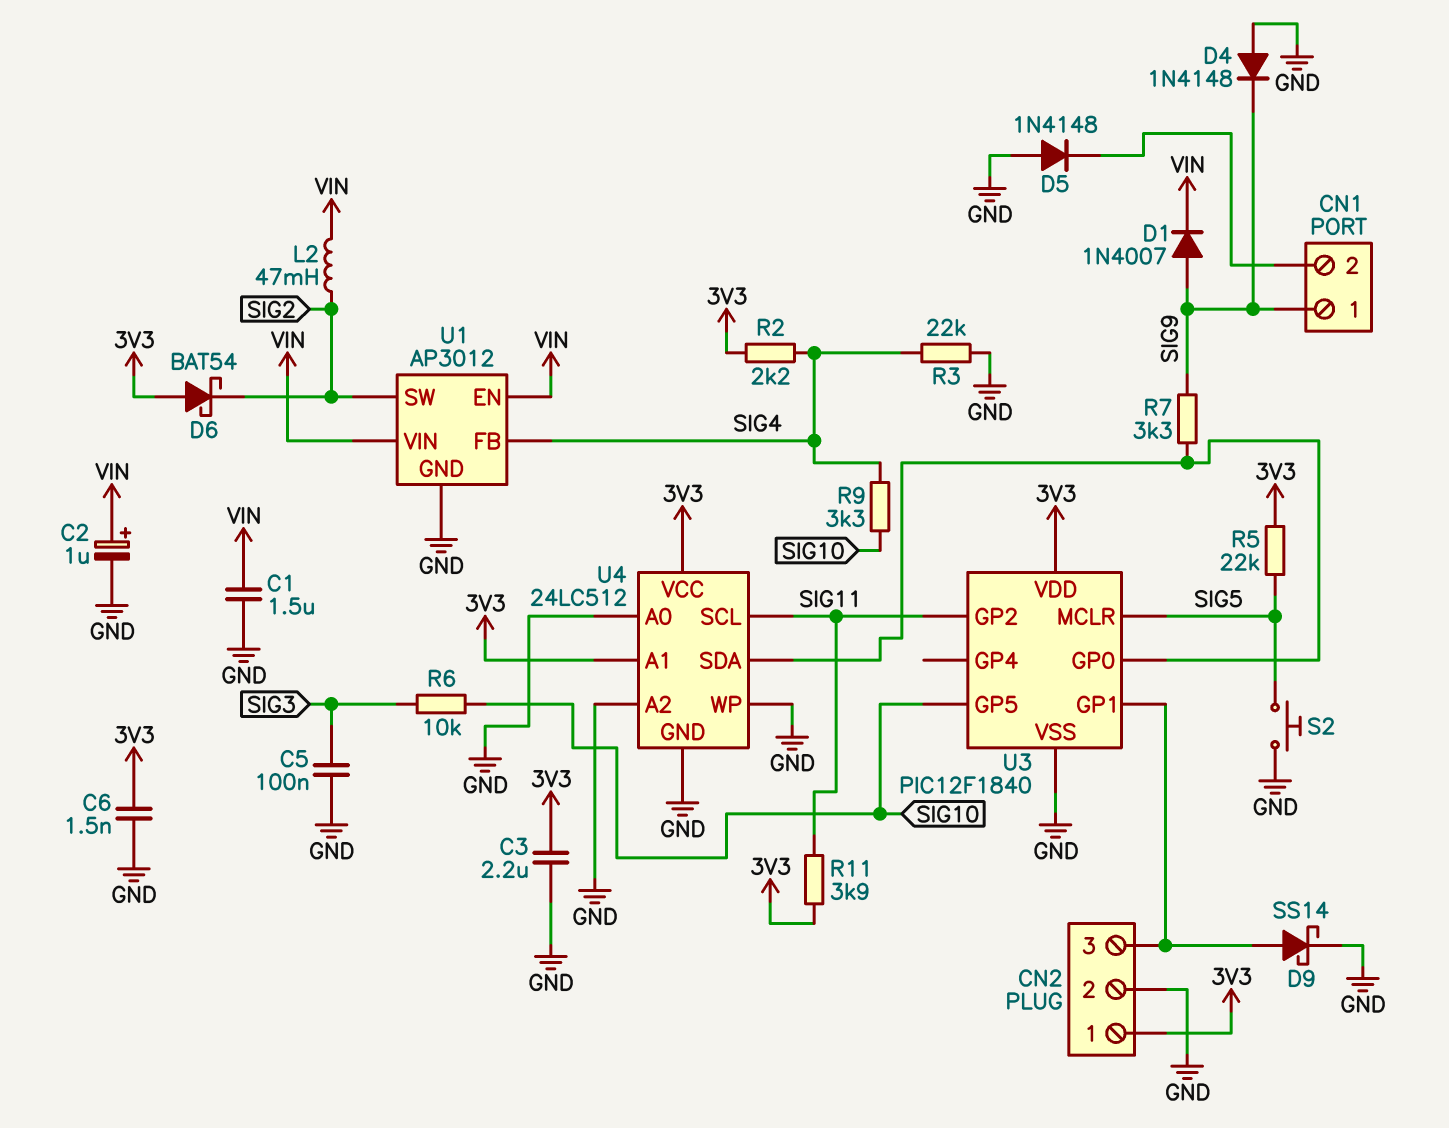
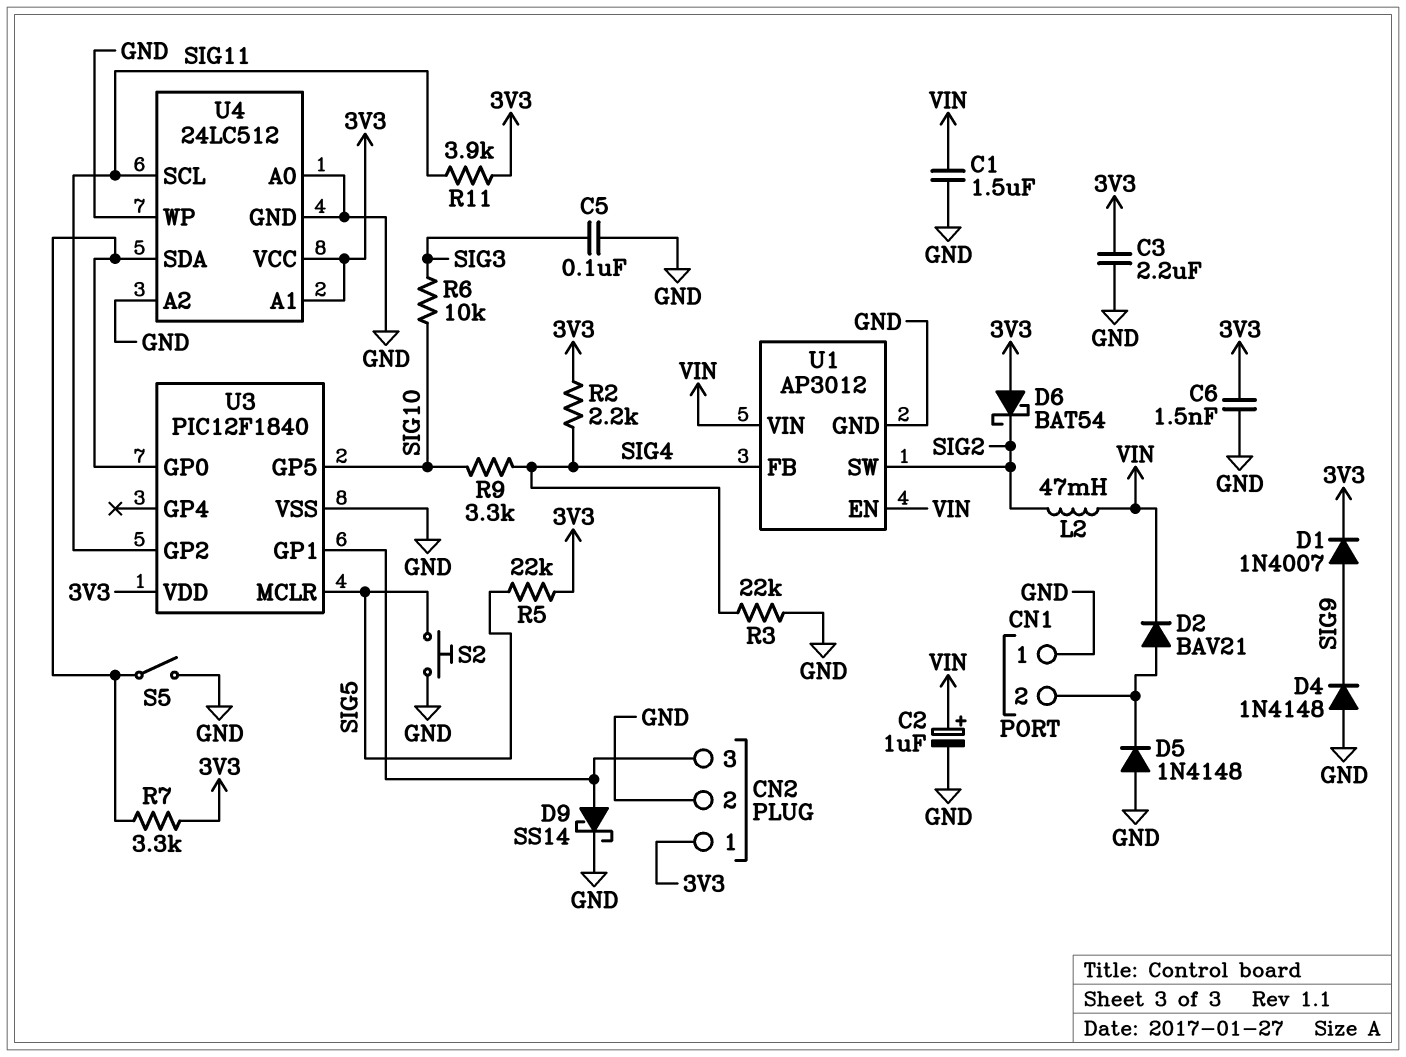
CN1 pin 1: SIG9 -> GND
D1: diode 1N4007 (A SIG9, K VIN) -> diode 1N4007 (A SIG9, K 3V3)
D2: none -> diode BAV21 (A CN1/2, K VIN)
R7: 3.3k (SIG9, U3/GP0) -> 3.3k (3V3, U3/GP0)
S5: none -> switch (GND, U3/GP0)

